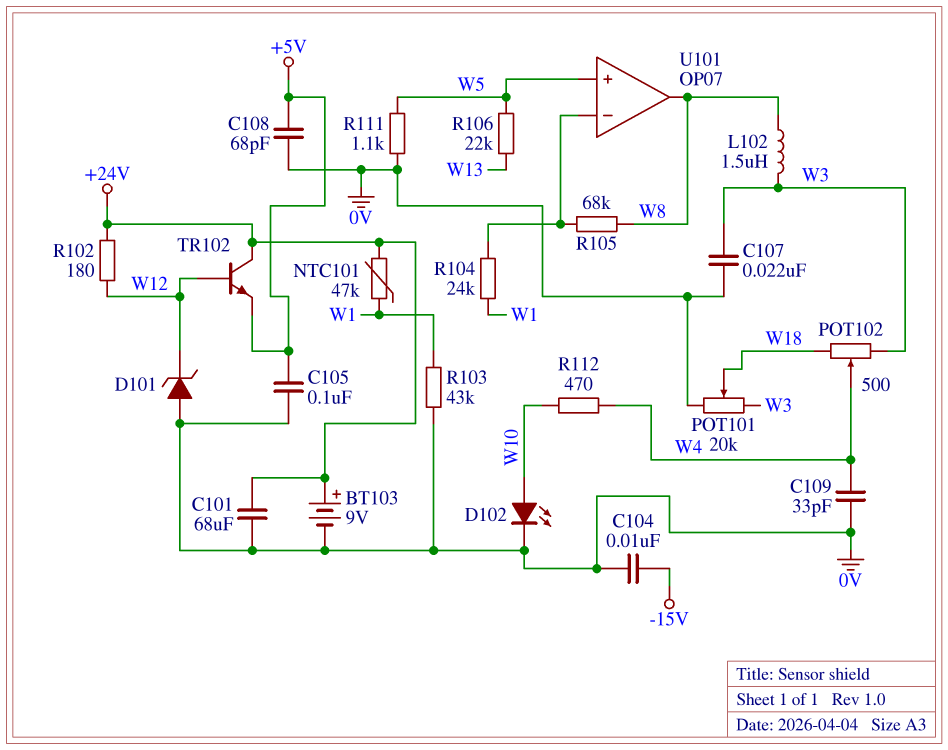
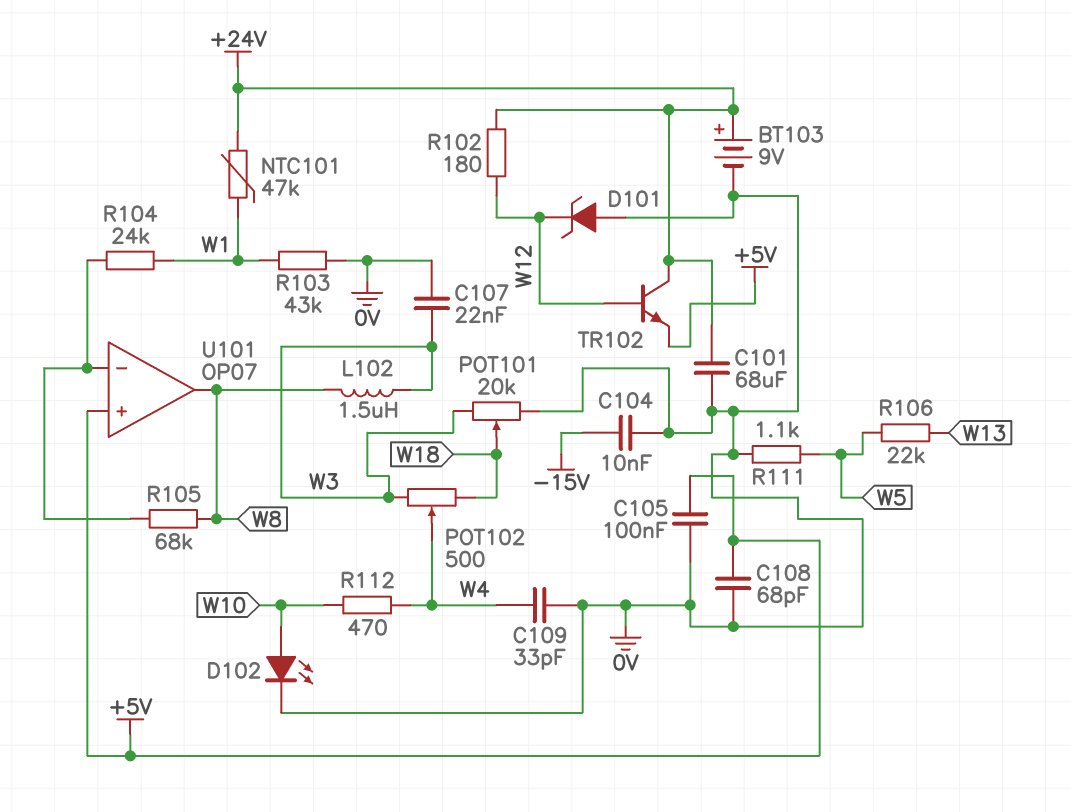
U101 pin in+: W5 -> +5V

